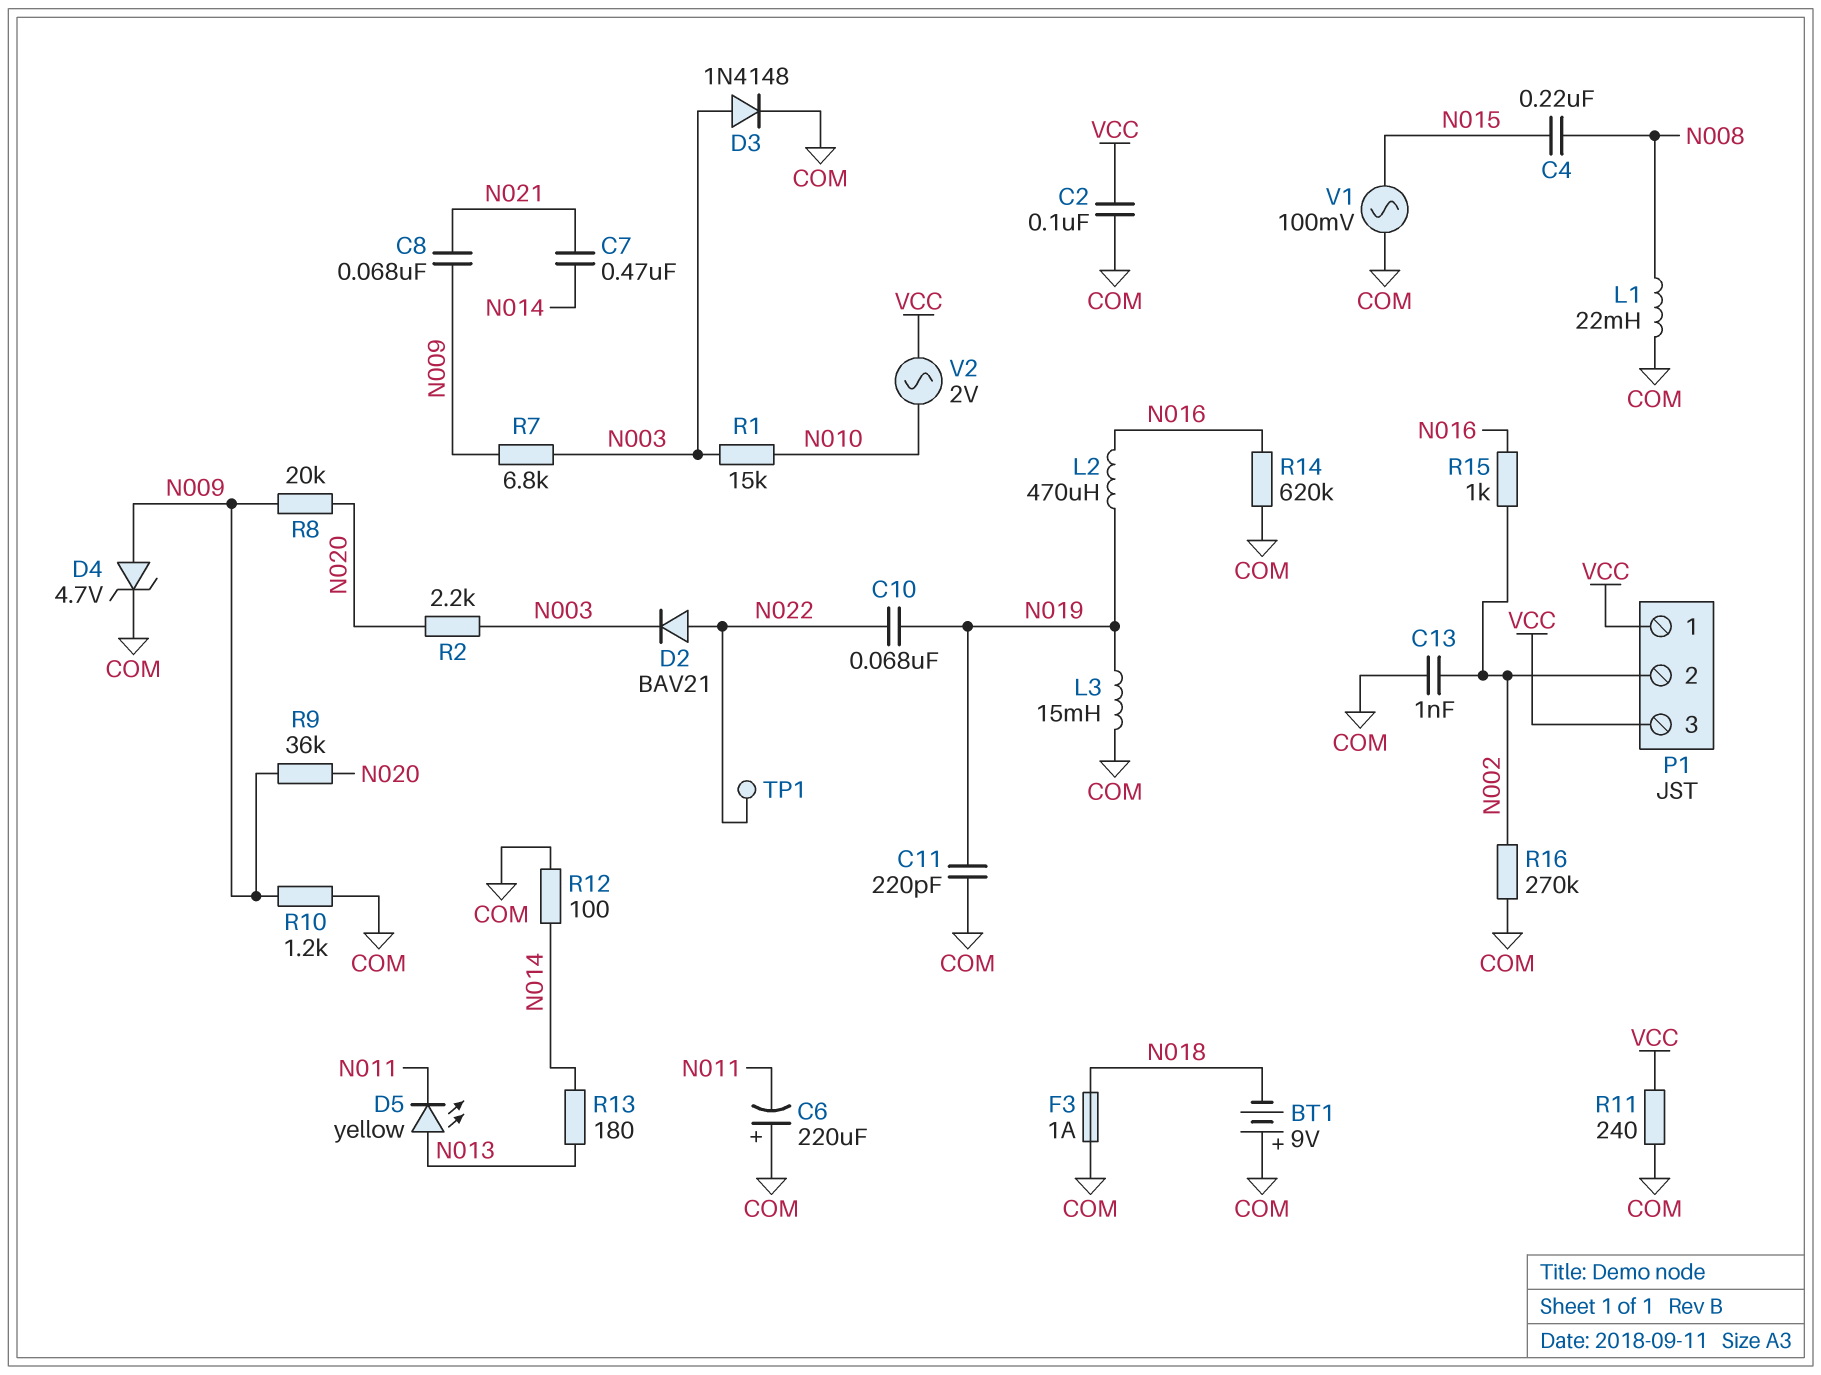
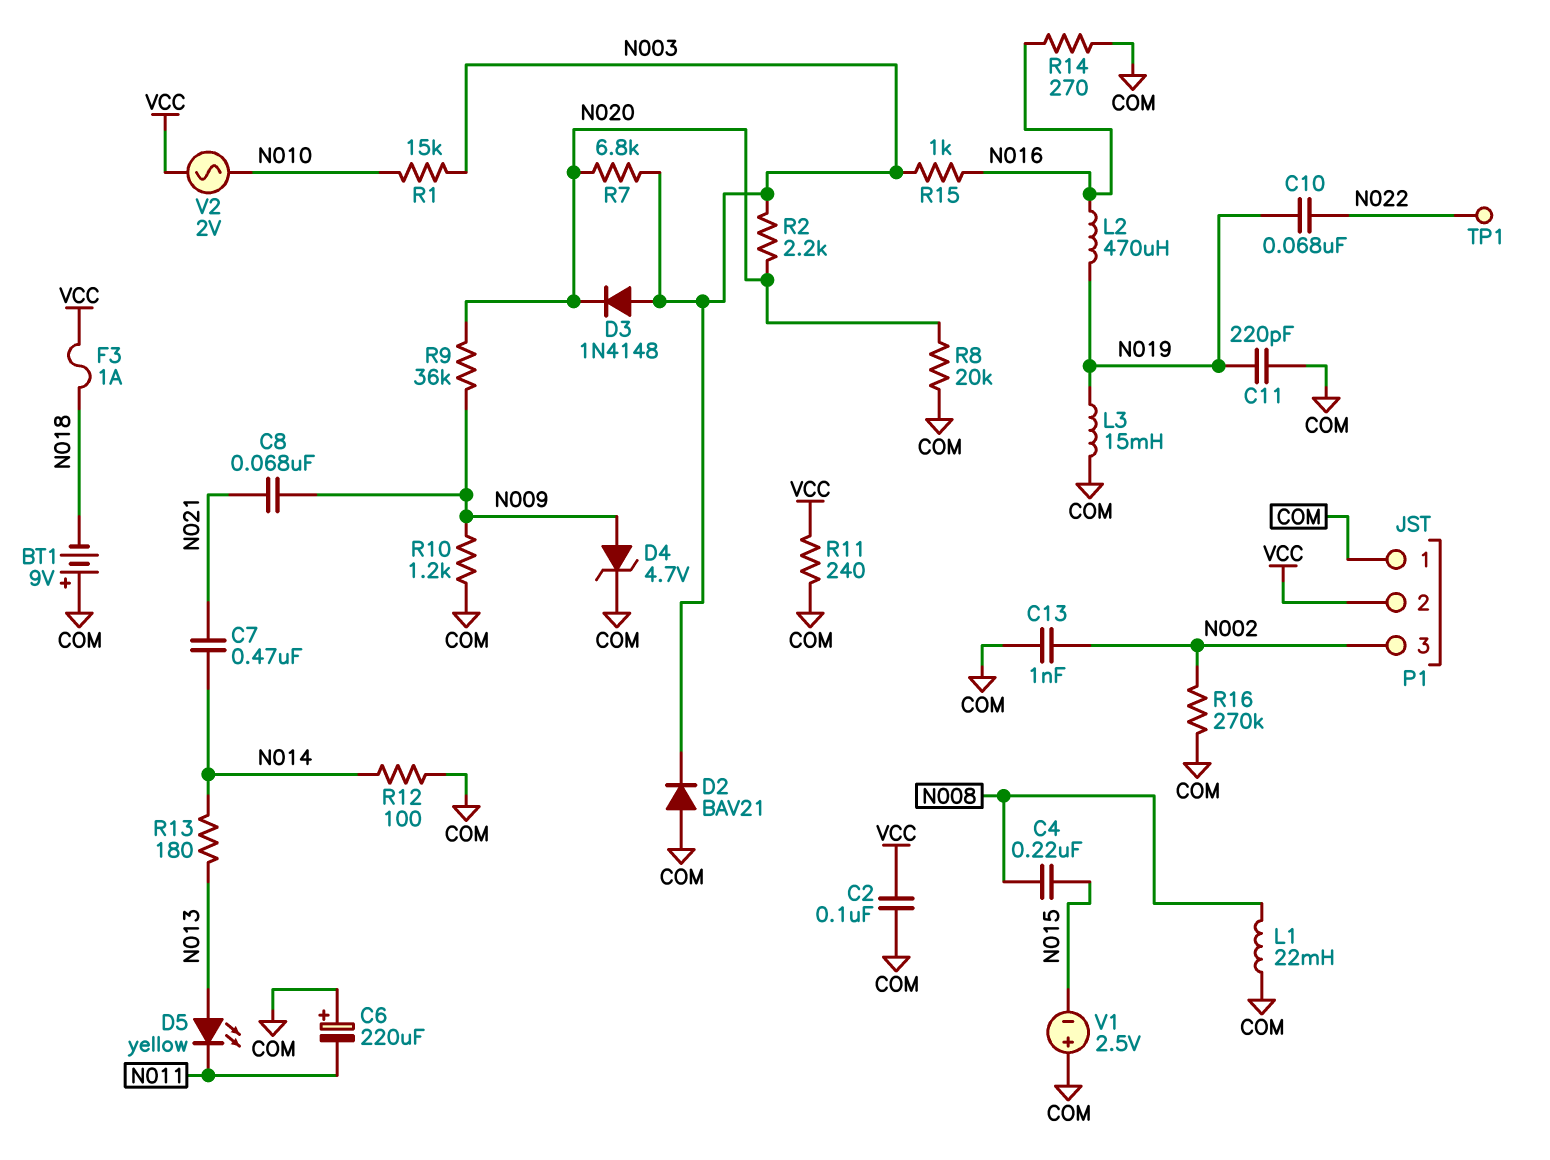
D2: diode BAV21 (A N022, K N003) -> diode BAV21 (A COM, K N003)
D3: diode 1N4148 (A N003, K COM) -> diode 1N4148 (A N003, K N020)
F3: 1A (COM, N018) -> 1A (N018, VCC)
P1 pin 1: VCC -> COM
P1 pin 2: N002 -> VCC
P1 pin 3: VCC -> N002
R7: 6.8k (N003, N009) -> 6.8k (N003, N020)
R8: 20k (N009, N020) -> 20k (COM, N020)
R14: 620k (COM, N016) -> 270 (COM, N016)
R15: 1k (N002, N016) -> 1k (N003, N016)
V1: AC 100mV (COM, N015) -> 2.5V (plus COM, minus N015)

